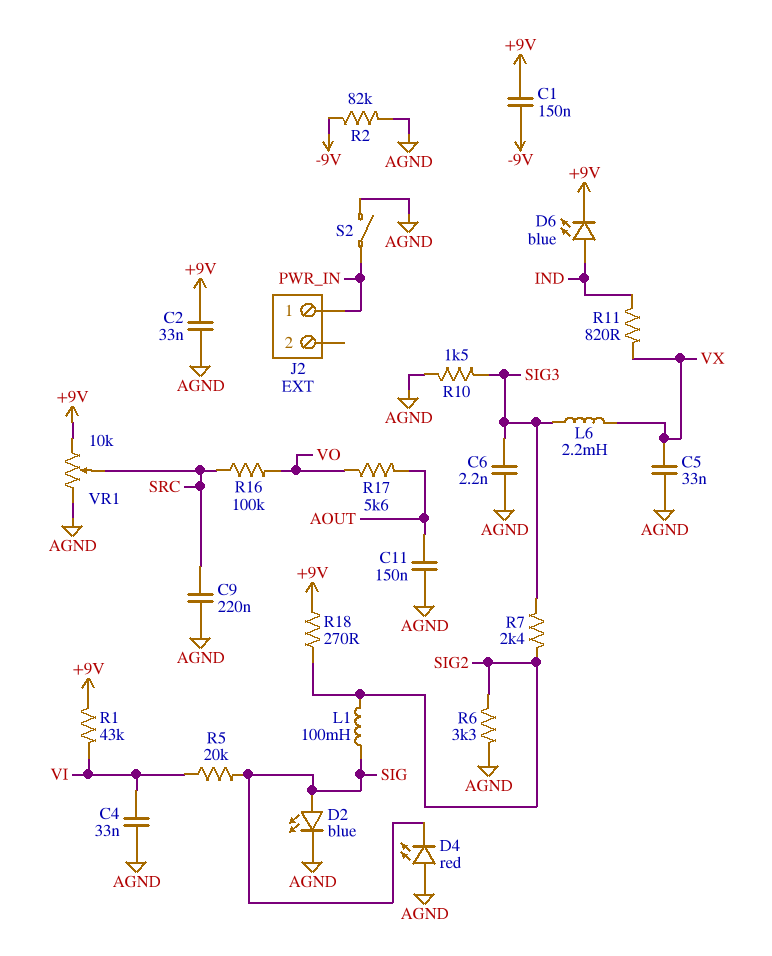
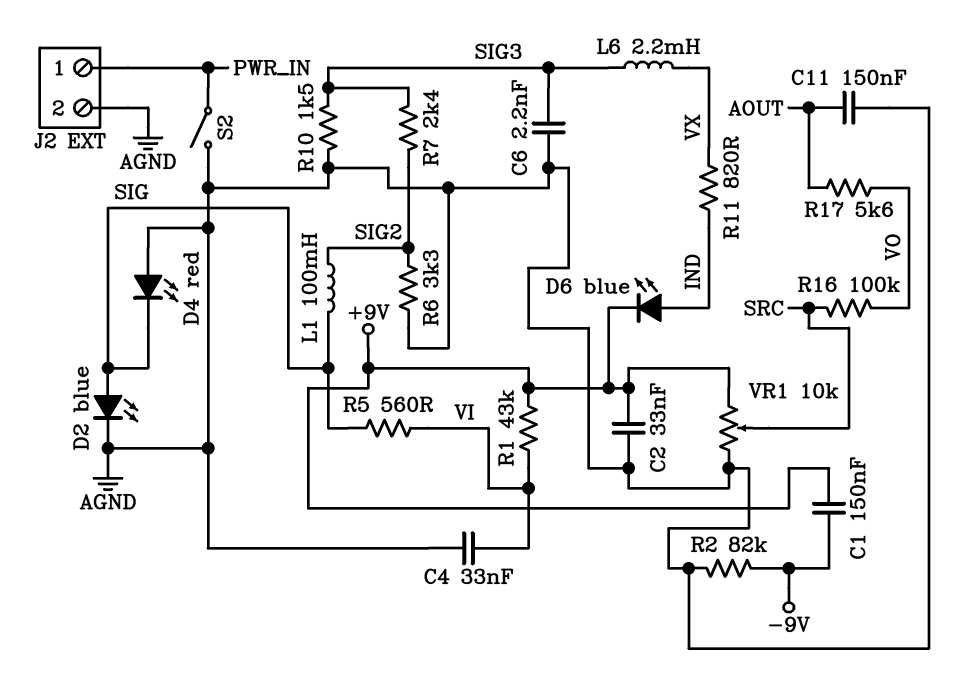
C5: 33nF (AGND, VX) -> none
C9: 220nF (AGND, SRC) -> none
J2 pin 2: none -> AGND
R5: 20k (SIG, VI) -> 560 (SIG, VI)
R18: 270 (+9V, SIG2) -> none

